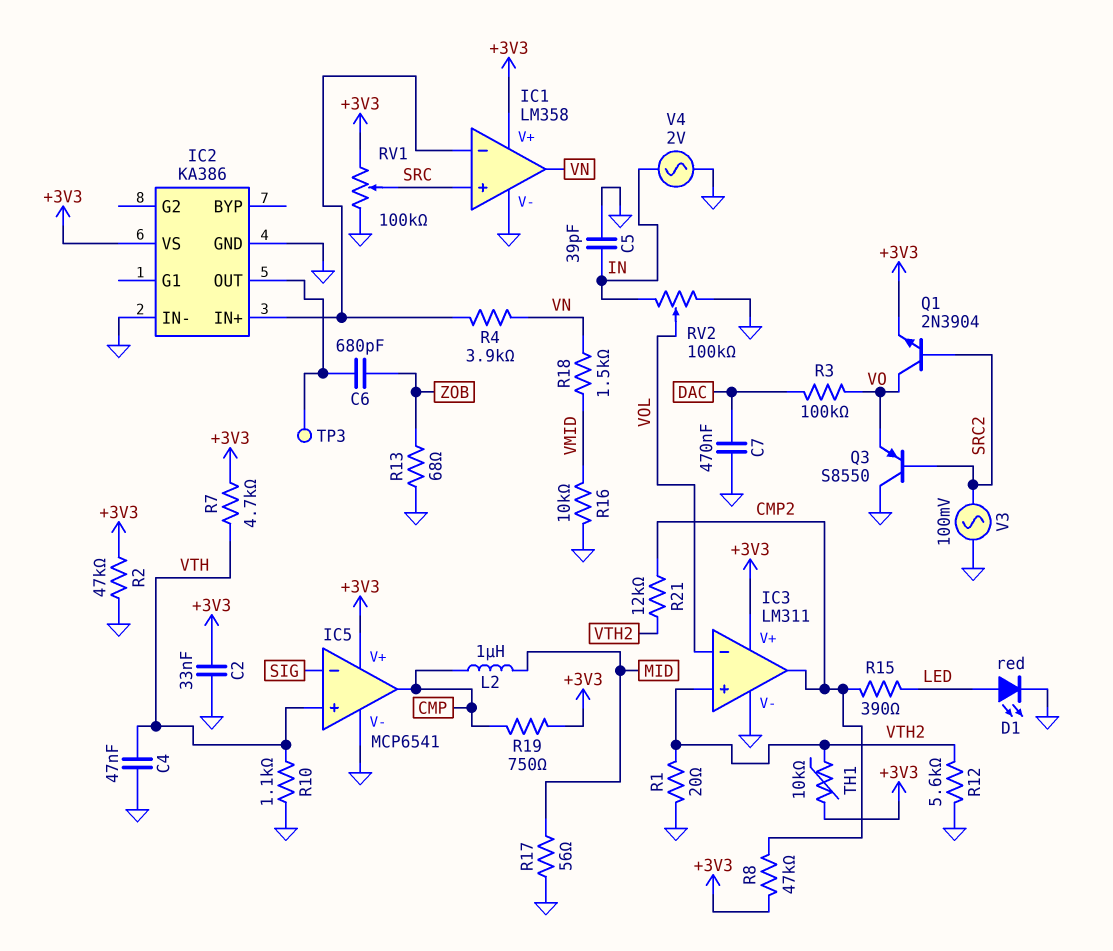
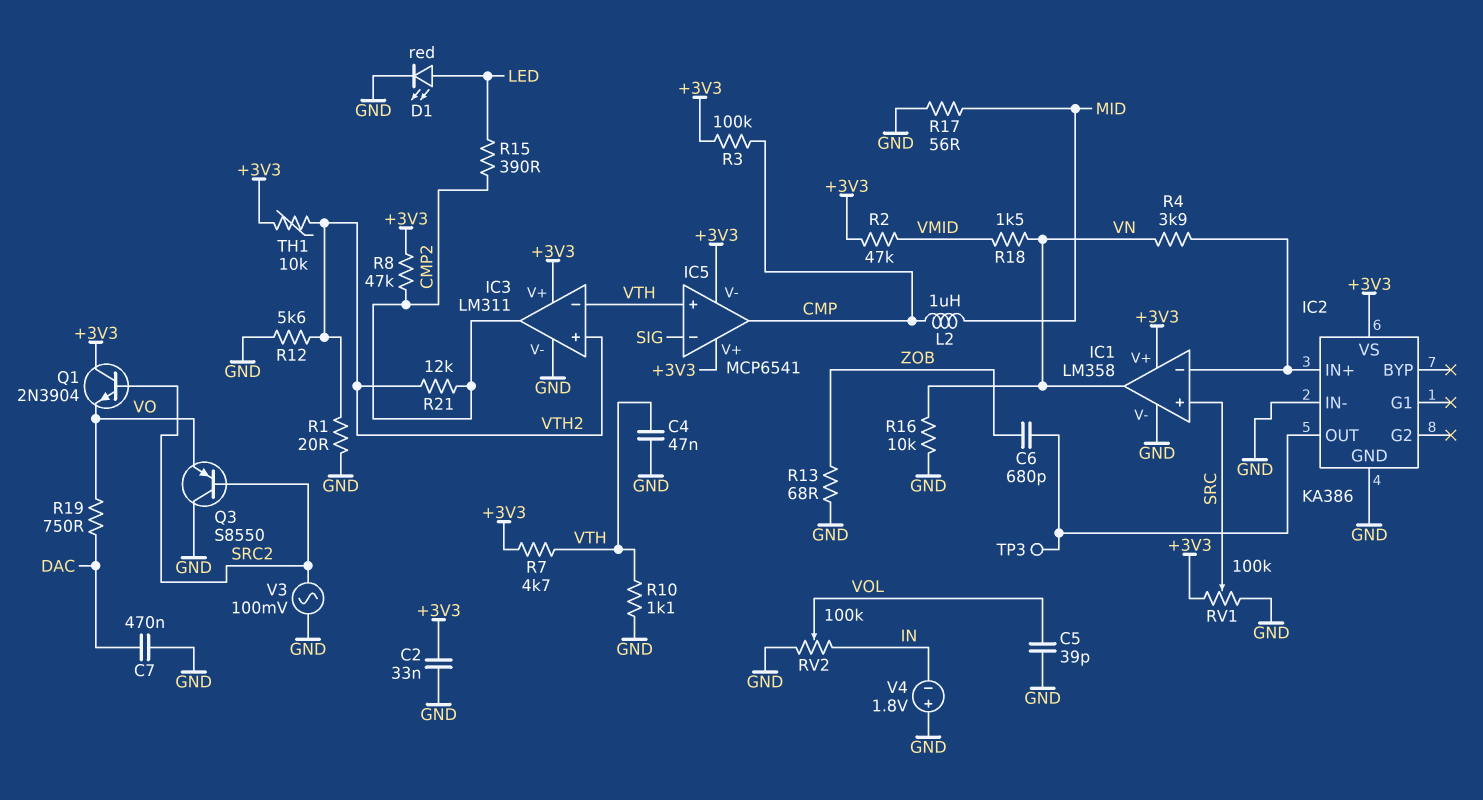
C5: 39pF (GND, IN) -> 39pF (GND, VOL)
IC3 pin in-: VOL -> VTH
IC5 pin V-: GND -> +3V3
Q1: NPN 2N3904 (B SRC2, C VO, E +3V3) -> NPN 2N3904 (B SRC2, C +3V3, E VO)
R2: 47k (+3V3, GND) -> 47k (+3V3, VMID)
R3: 100k (DAC, VO) -> 100k (+3V3, CMP)
R16: 10k (GND, VMID) -> 10k (GND, VN)
R19: 750 (+3V3, CMP) -> 750 (DAC, VO)
V4: AC 2V (GND, IN) -> 1.8V (plus GND, minus IN)

